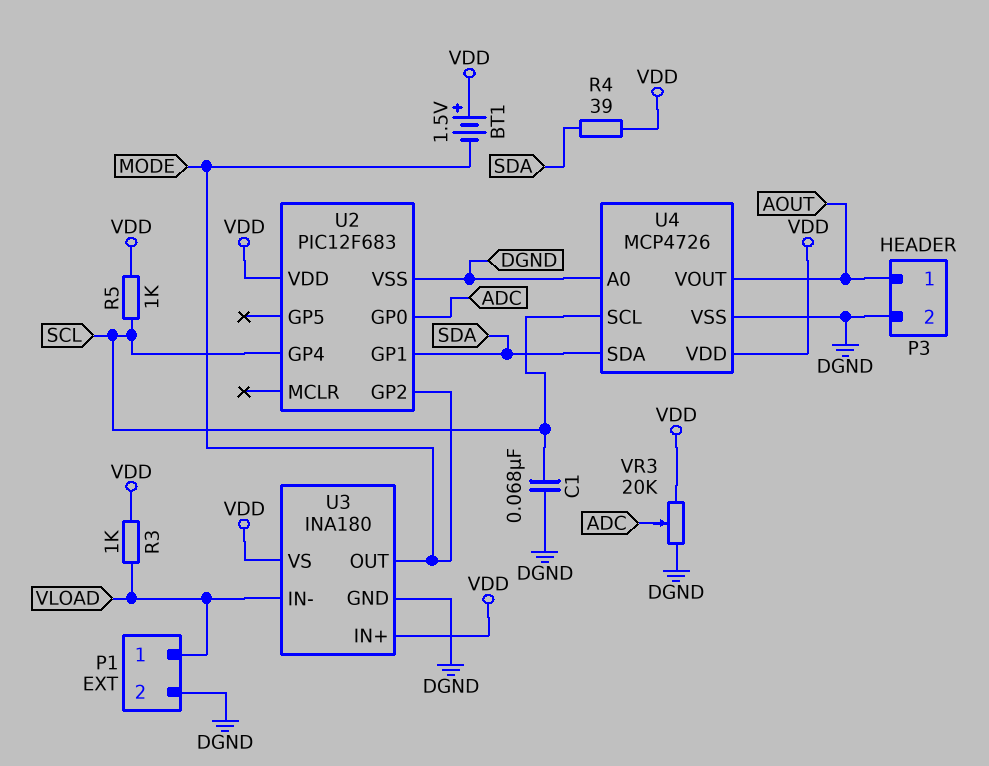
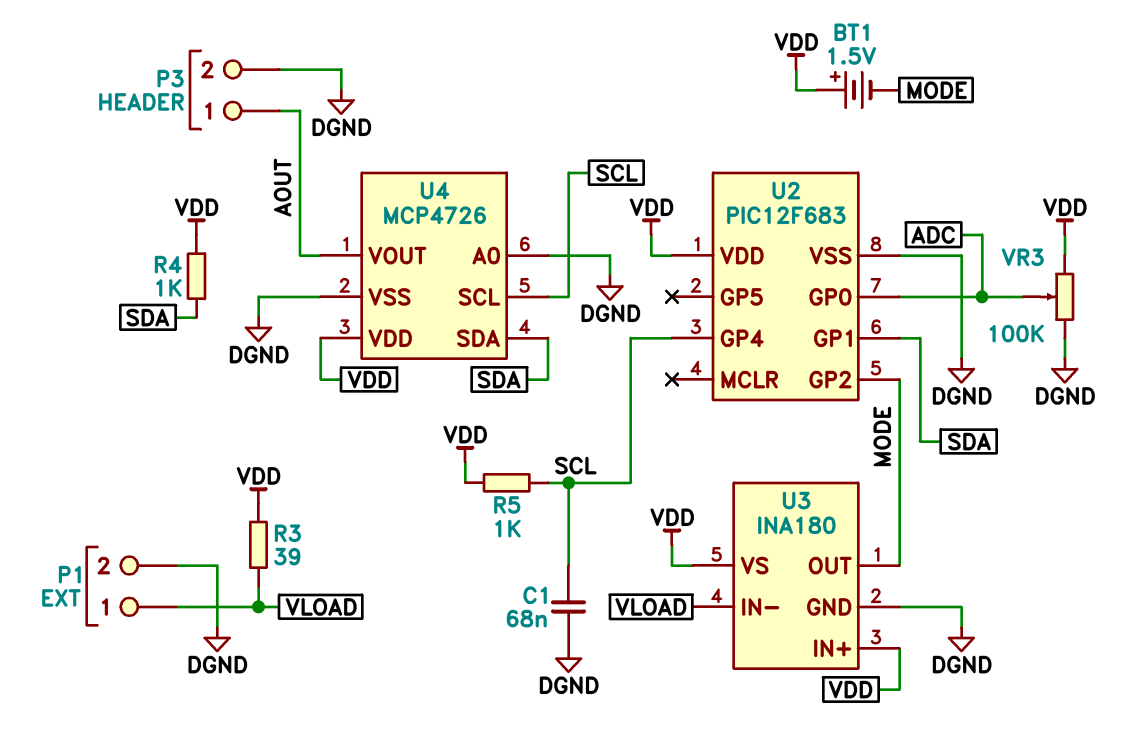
R3: 1k (VDD, VLOAD) -> 39 (VDD, VLOAD)
R4: 39 (SDA, VDD) -> 1k (SDA, VDD)
VR3: 20k (DGND, VDD, wiper ADC) -> 100k (DGND, VDD, wiper ADC)

